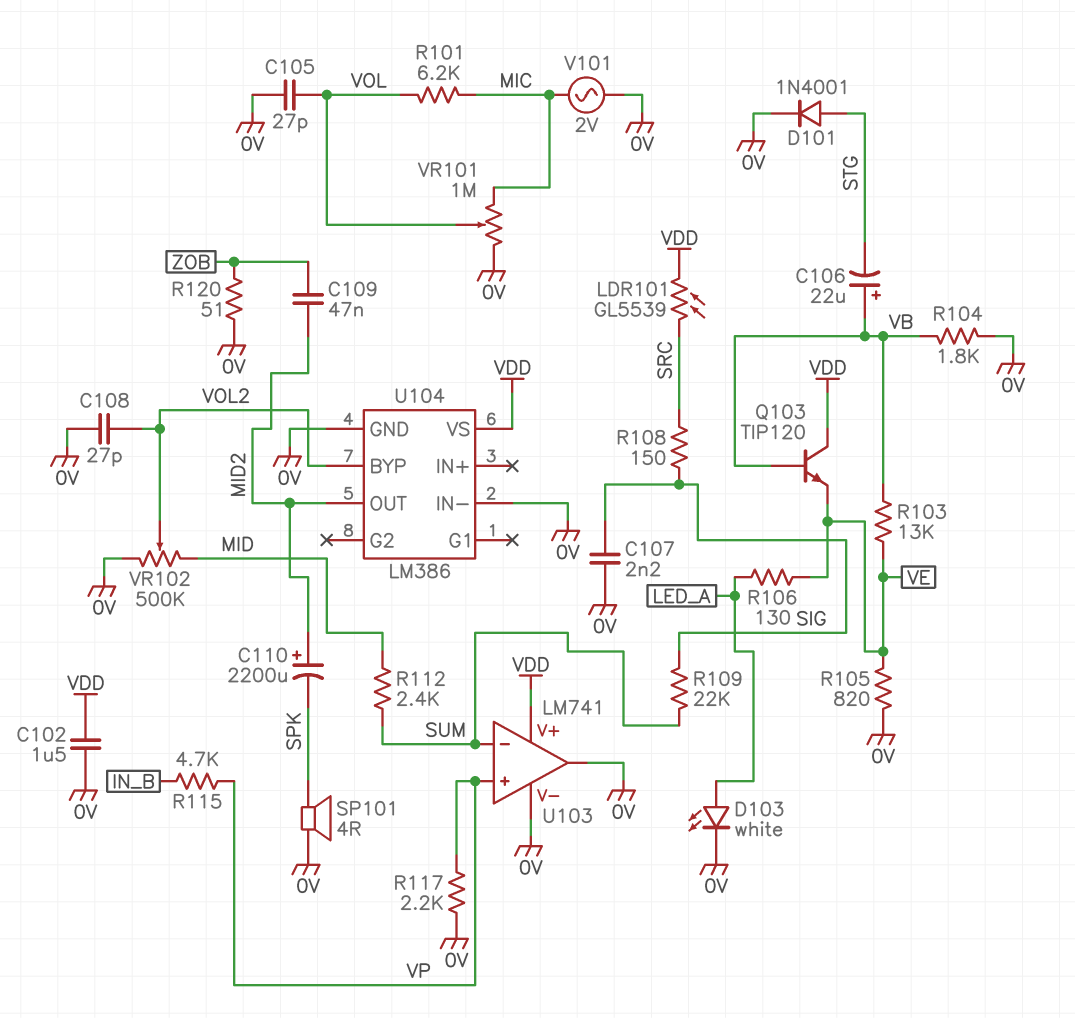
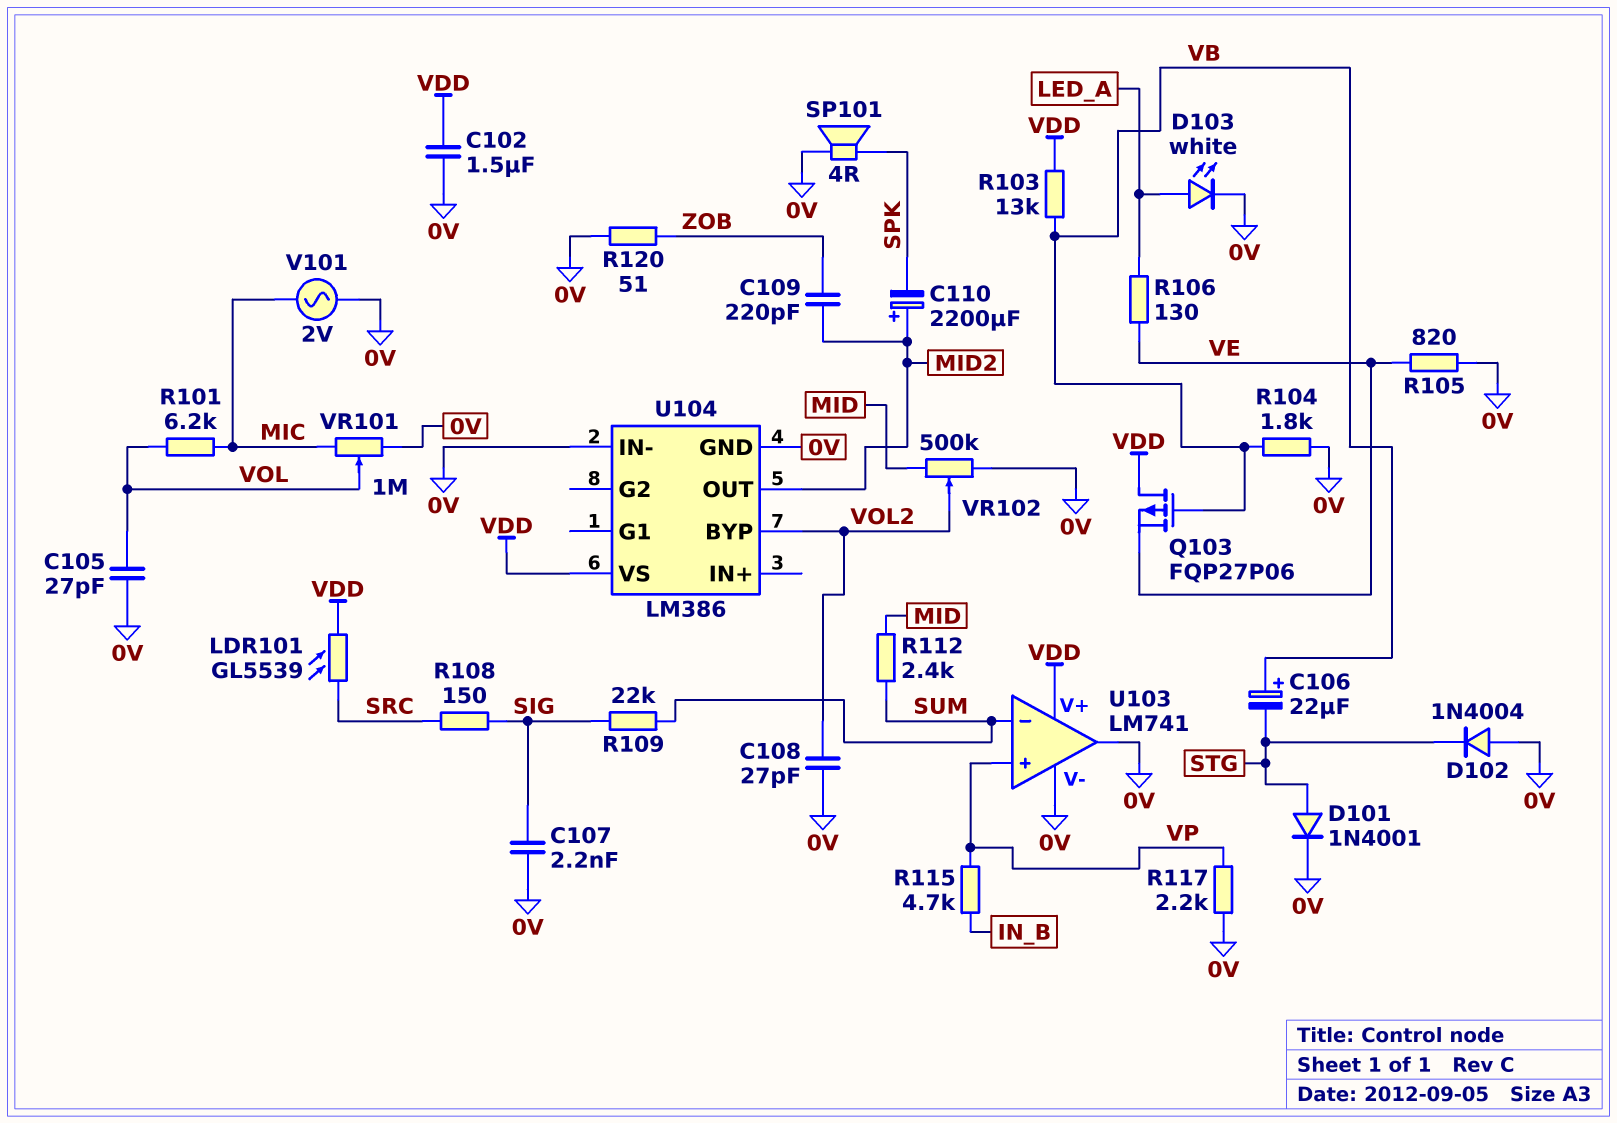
C109: 47nF (MID2, ZOB) -> 220pF (MID2, ZOB)
D102: none -> diode 1N4004 (A 0V, K STG)
Q103: NPN TIP120 (B VB, C VDD, E VE) -> PMOS FQP27P06 (G VB, D VDD, S VE)
R103: 13k (VB, VE) -> 13k (VB, VDD)

